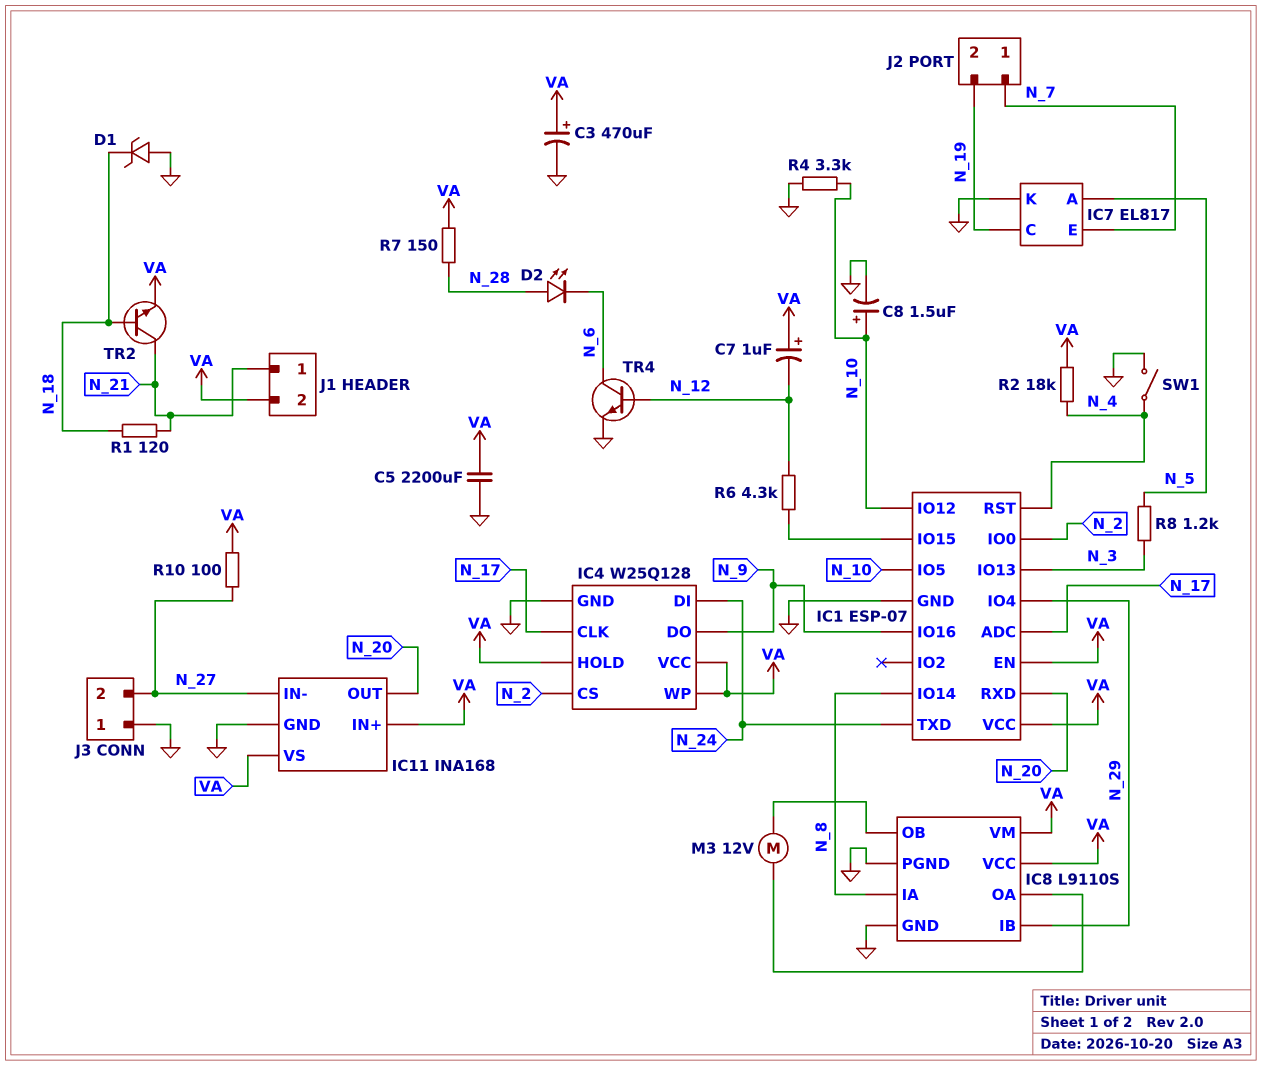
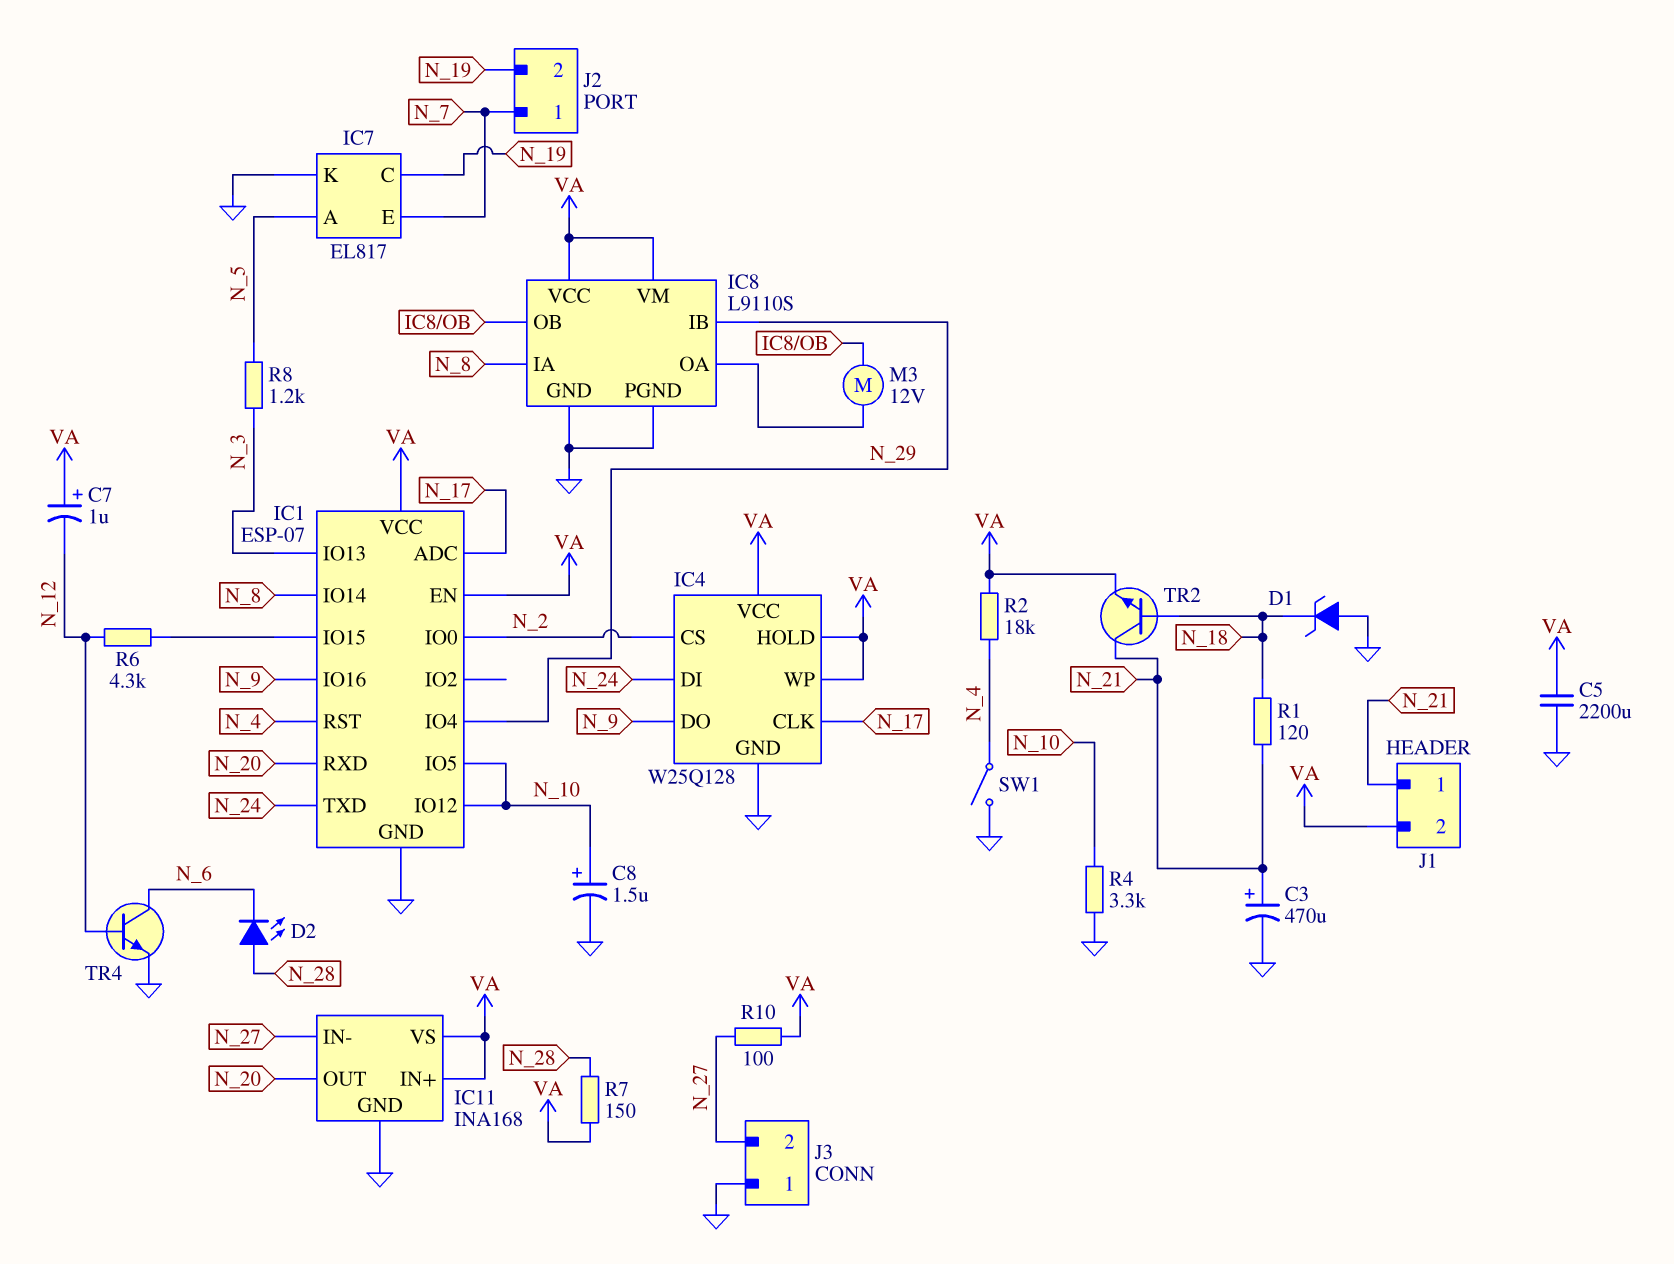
C3: 470uF (plus VA, minus GND) -> 470uF (plus N_21, minus GND)

